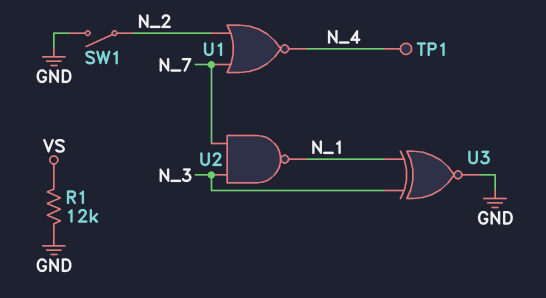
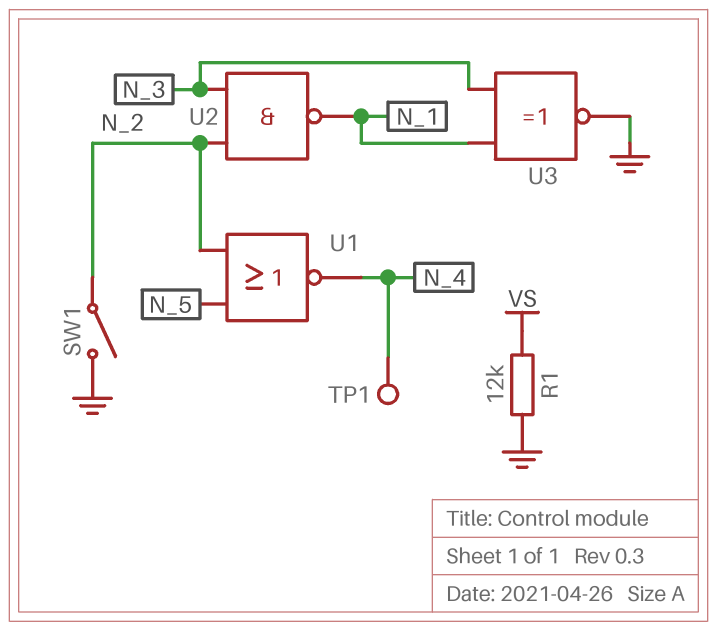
U1: NOR (in N_2, in N_7, out N_4) -> NOR (in N_2, in N_5, out N_4)
U2: NAND (in N_3, in N_7, out N_1) -> NAND (in N_2, in N_3, out N_1)

